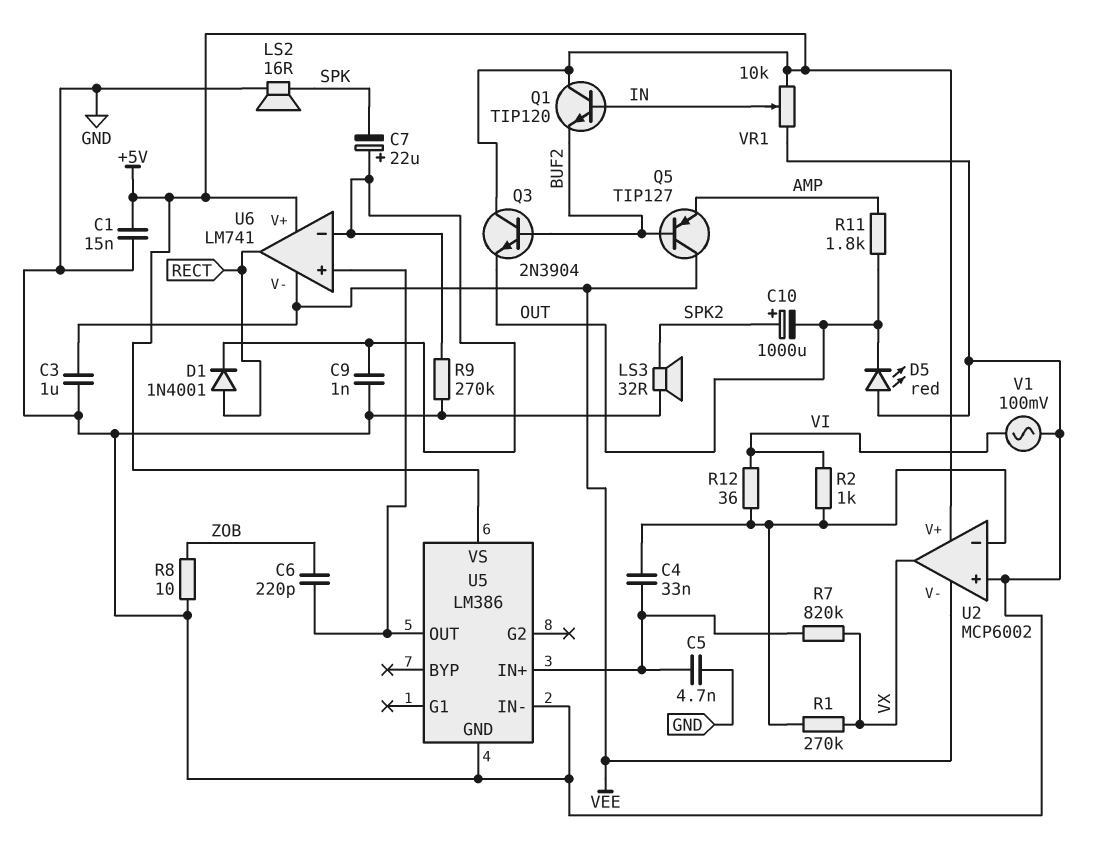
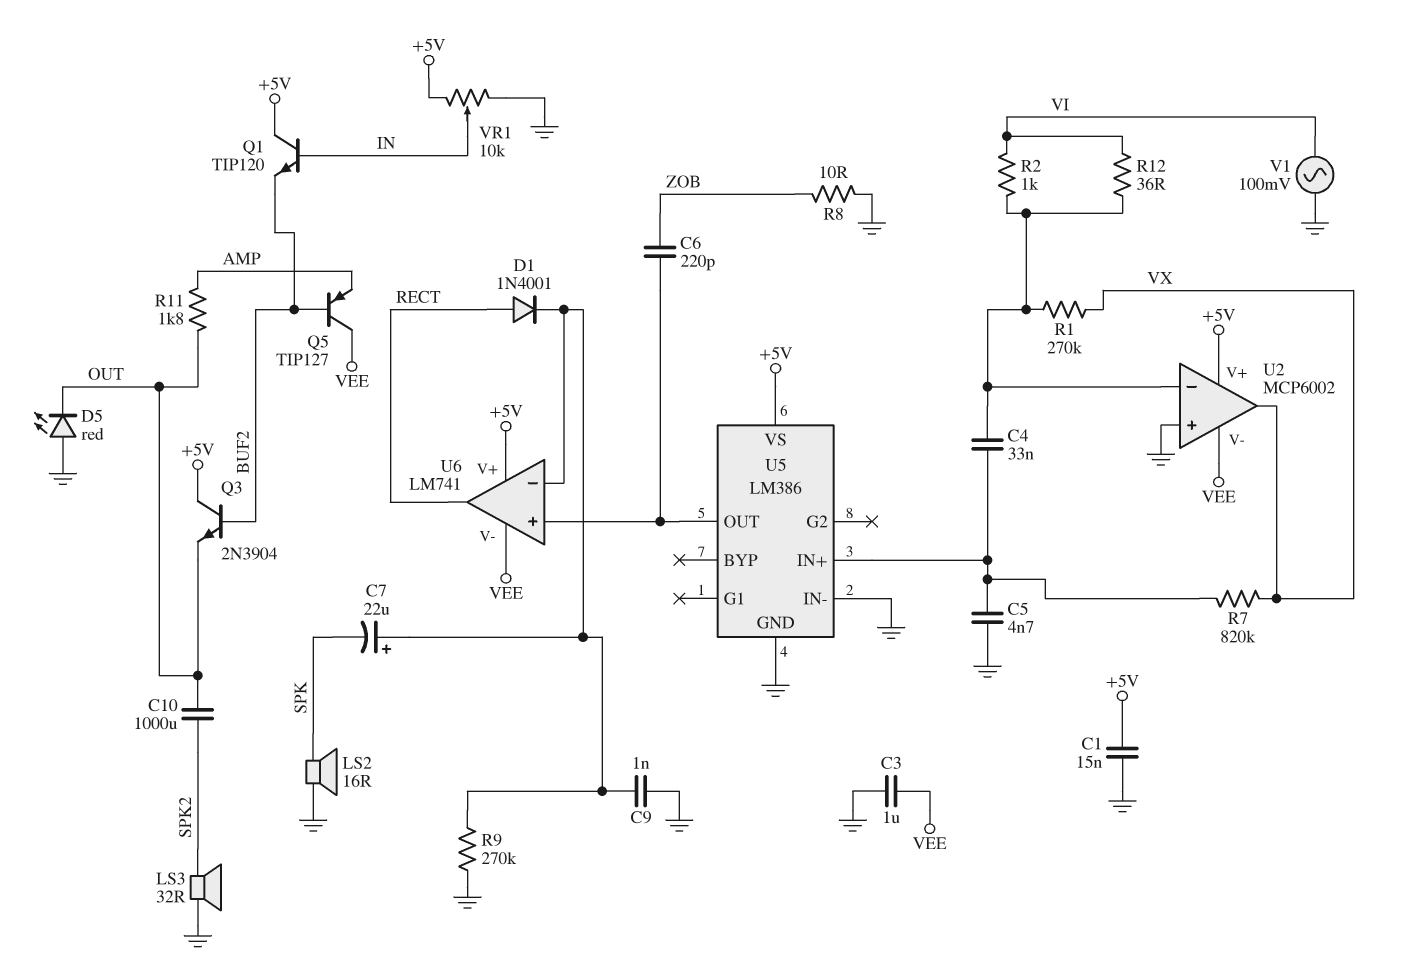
C10: 1000uF (plus SPK2, minus OUT) -> 1000uF (OUT, SPK2)

